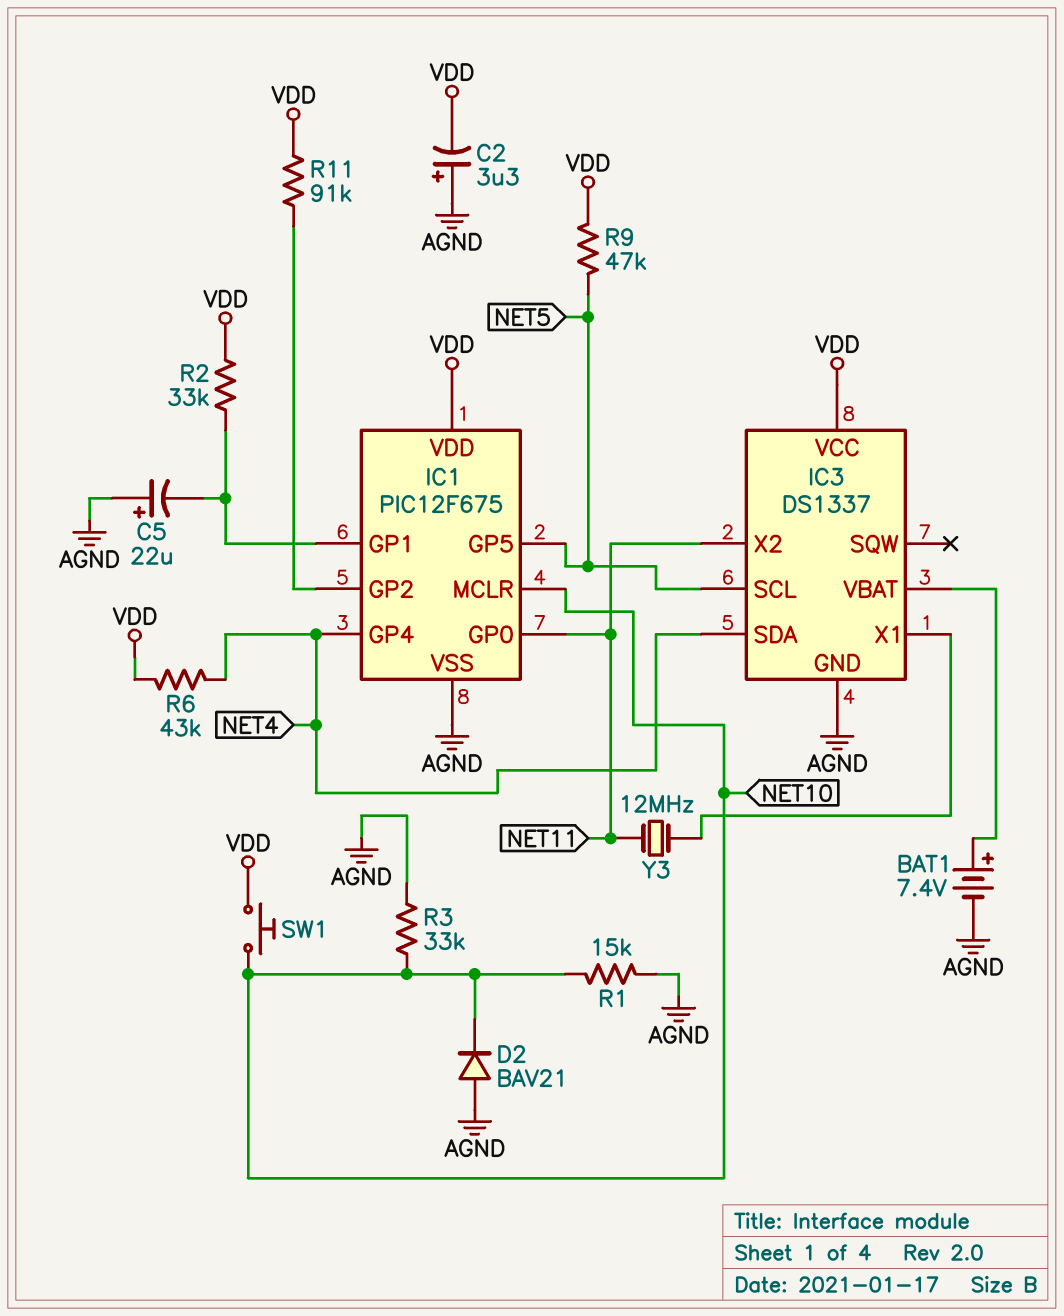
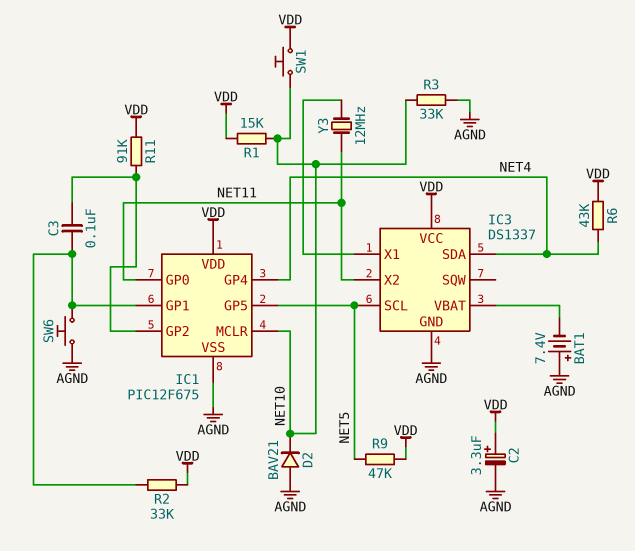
BAT1: 7.4V (plus IC3/VBAT, minus AGND) -> 7.4V (plus AGND, minus IC3/VBAT)
C2: 3.3uF (plus AGND, minus VDD) -> 3.3uF (plus VDD, minus AGND)
C3: none -> 100nF (IC1/GP1, IC1/GP2)
C5: 22uF (plus AGND, minus IC1/GP1) -> none
R1: 15k (AGND, NET10) -> 15k (NET10, VDD)
SW6: none -> button (AGND, IC1/GP1)

